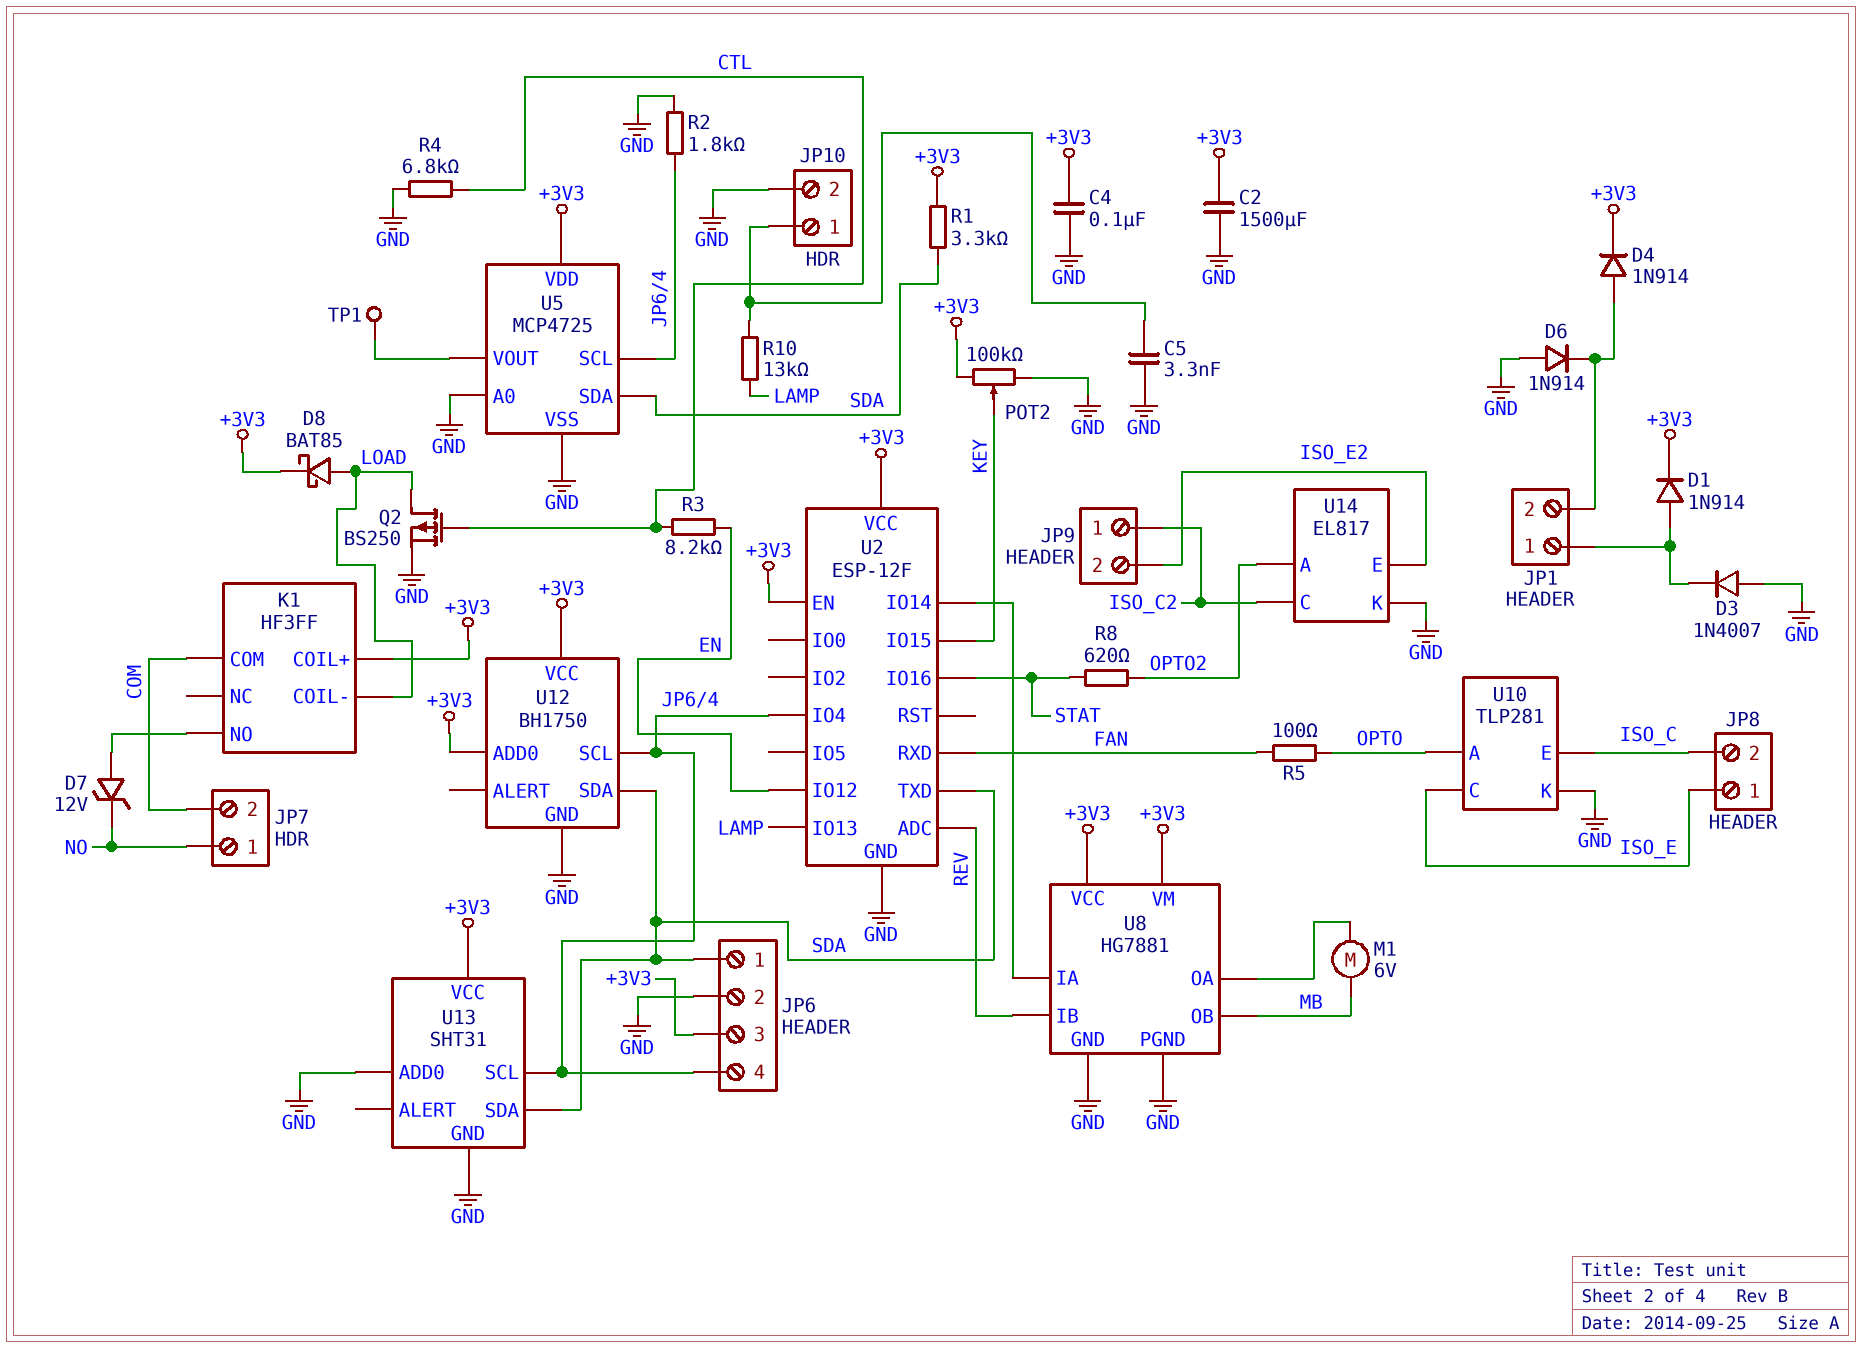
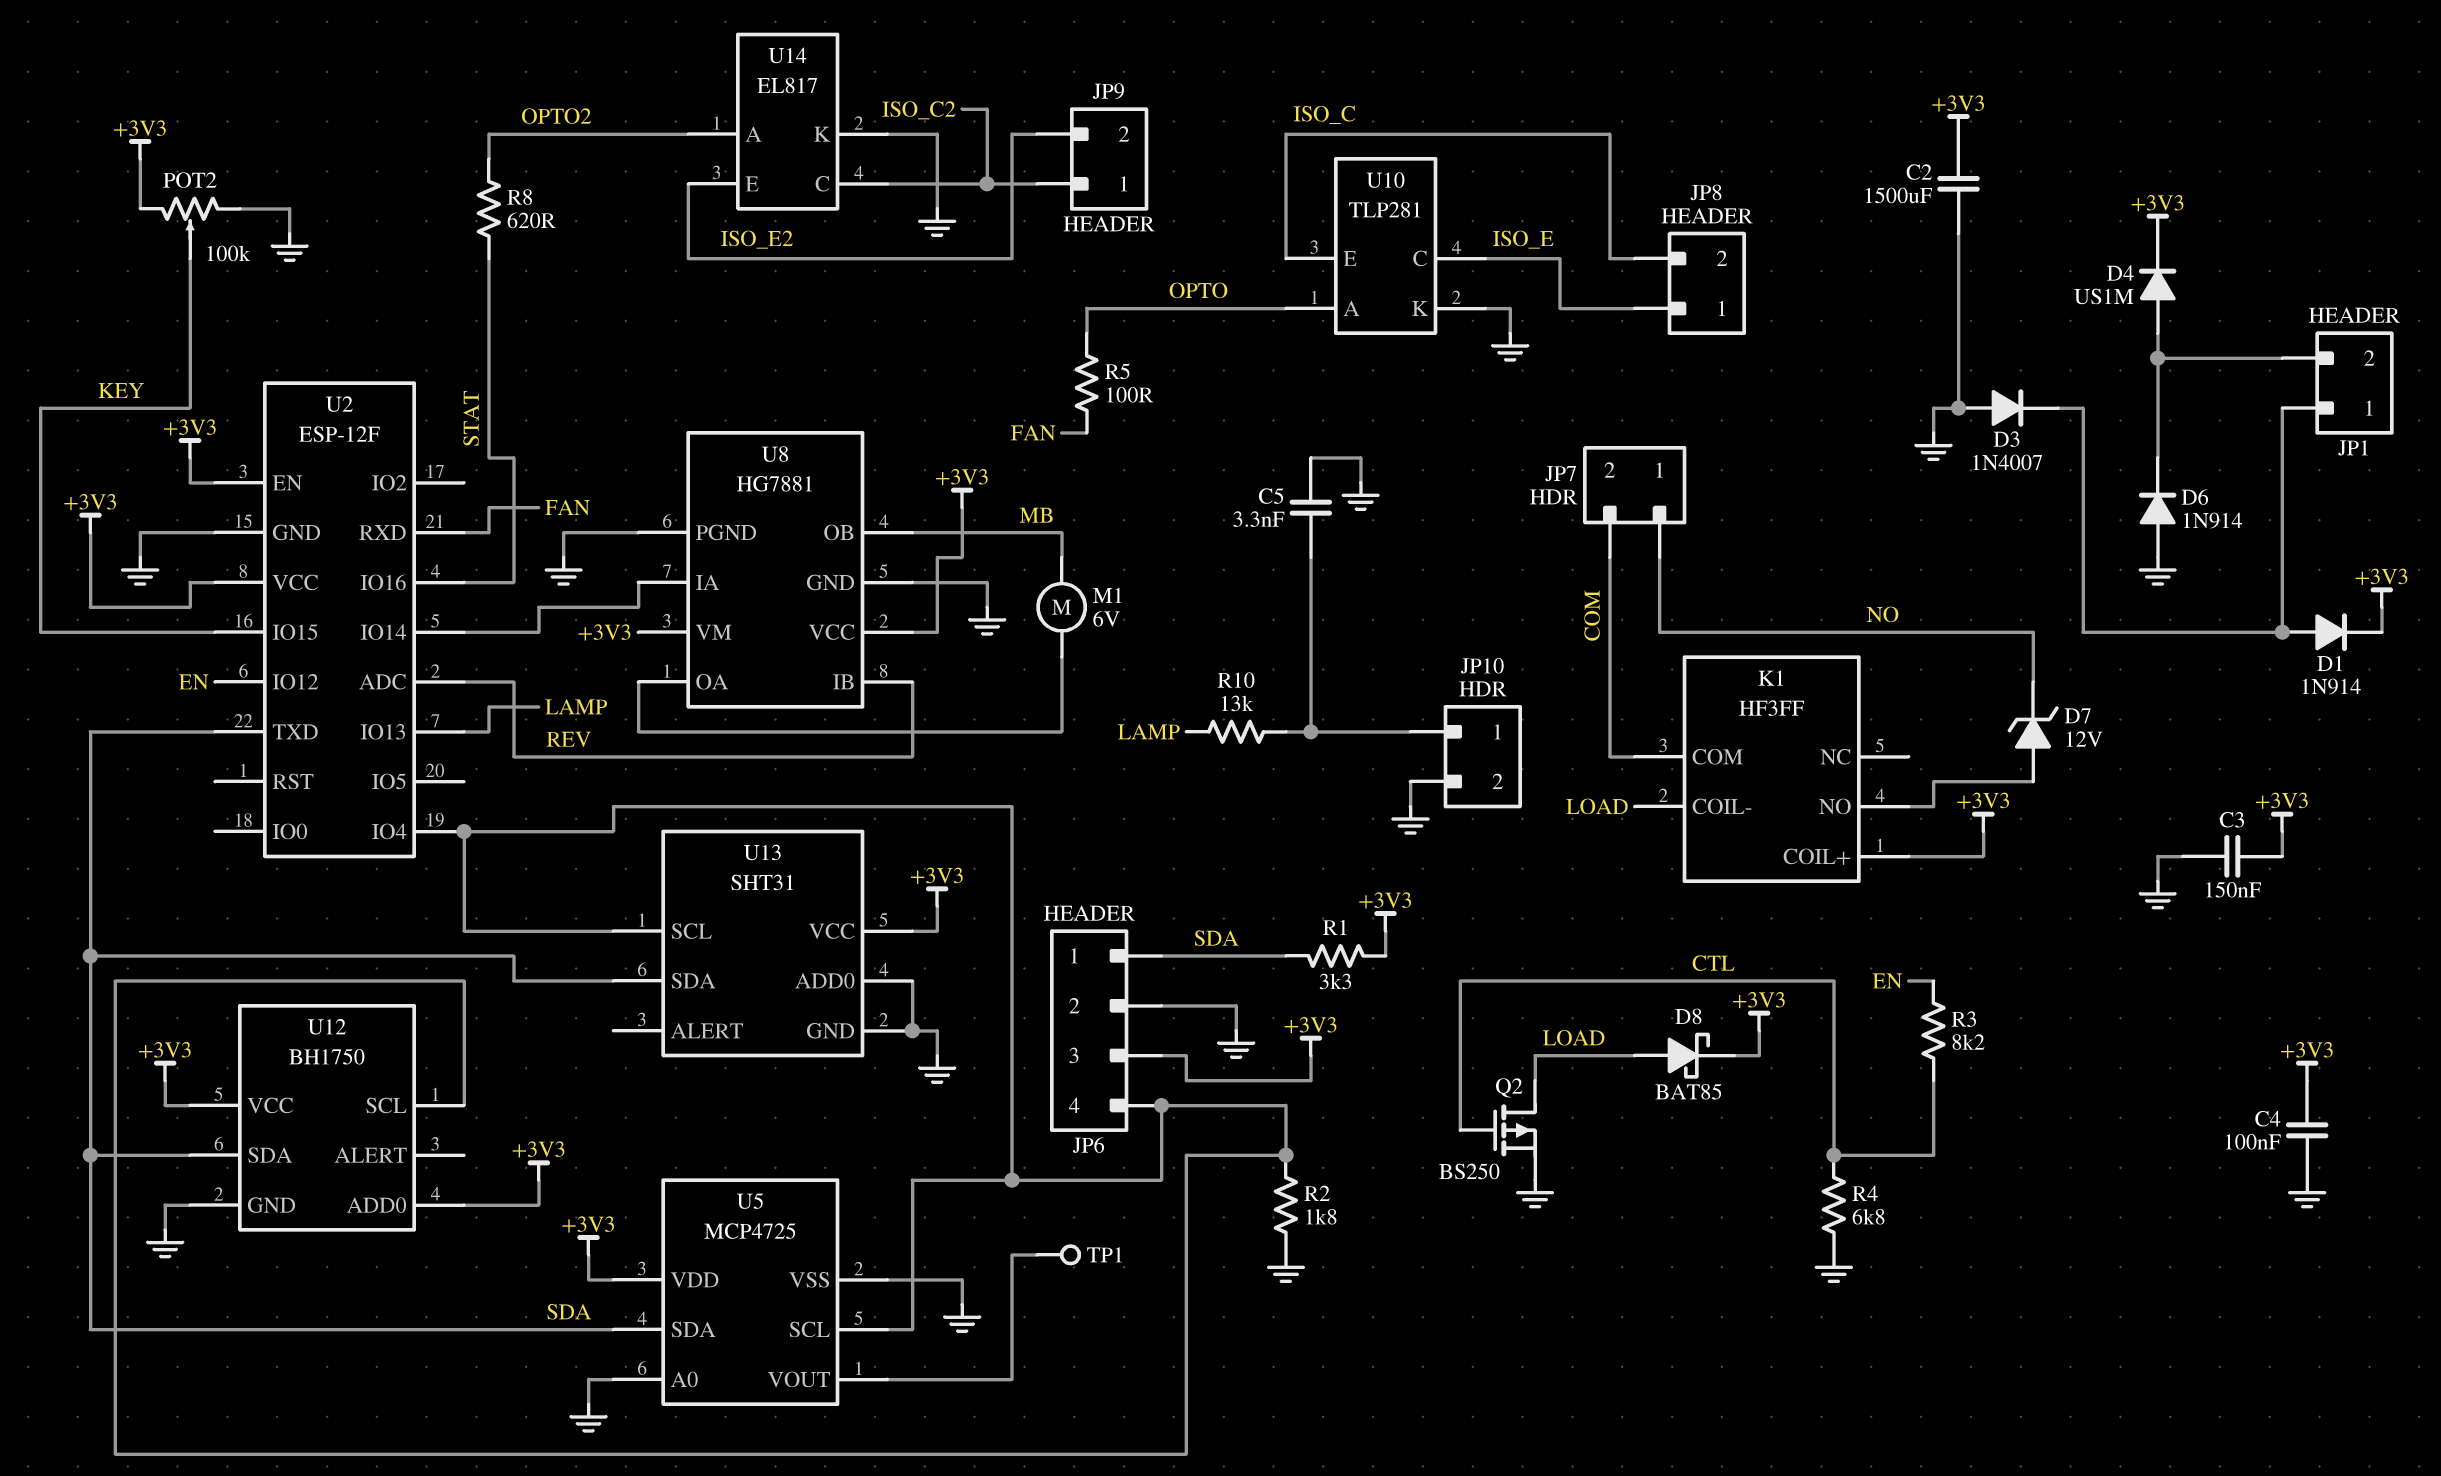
C3: none -> 150nF (+3V3, GND)
D4: diode 1N914 (A JP1/2, K +3V3) -> diode US1M (A JP1/2, K +3V3)

